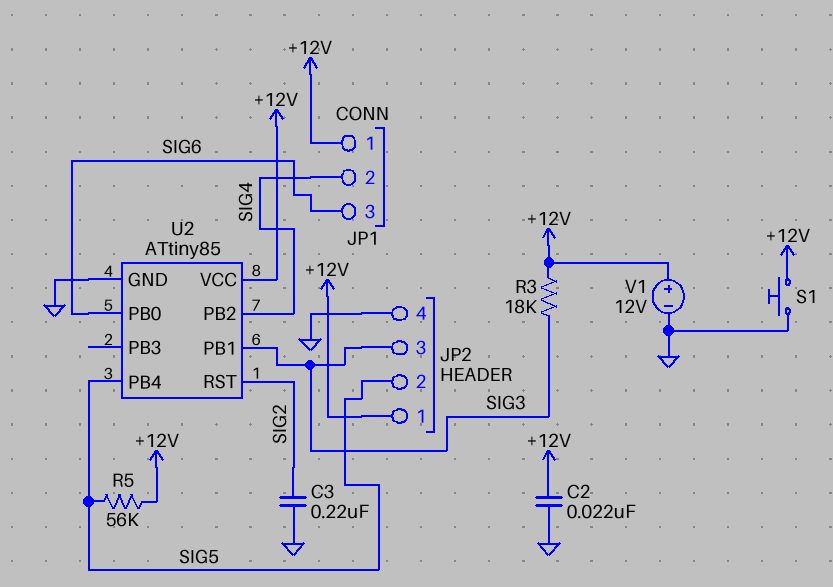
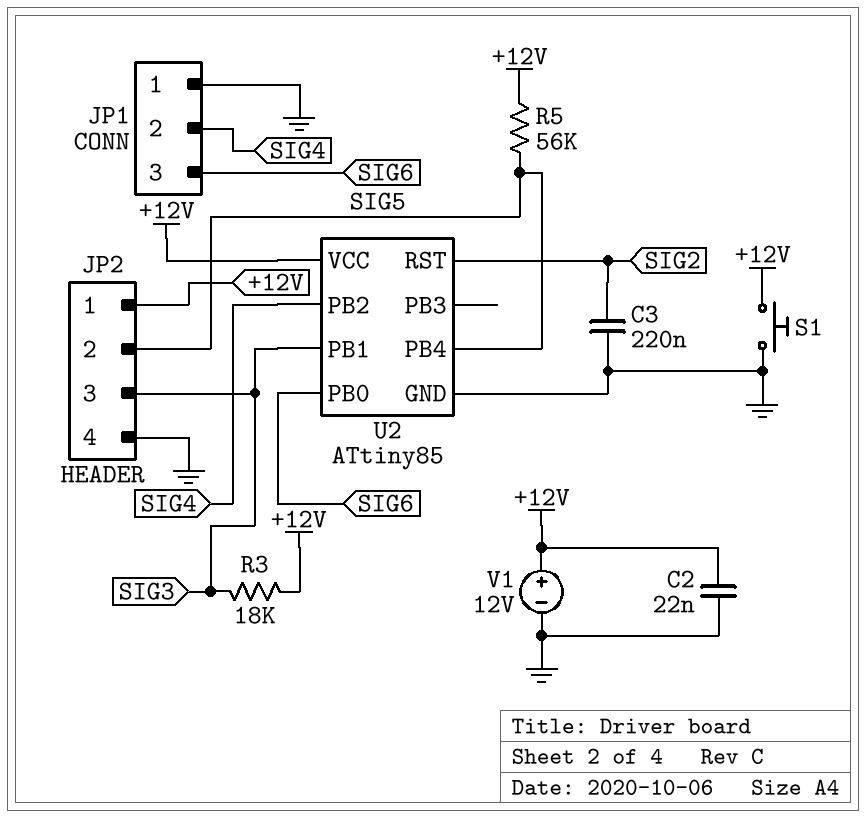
JP1 pin 1: +12V -> GND

